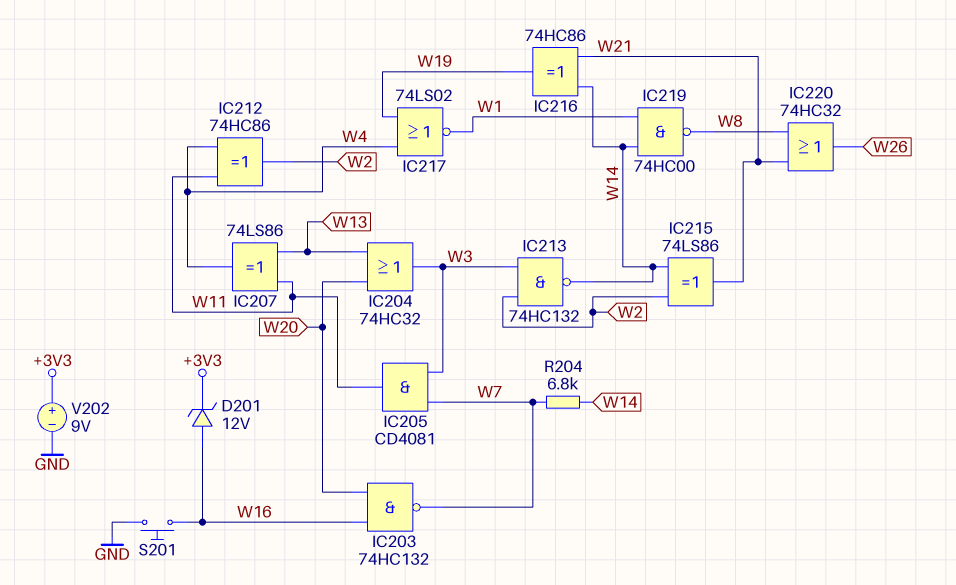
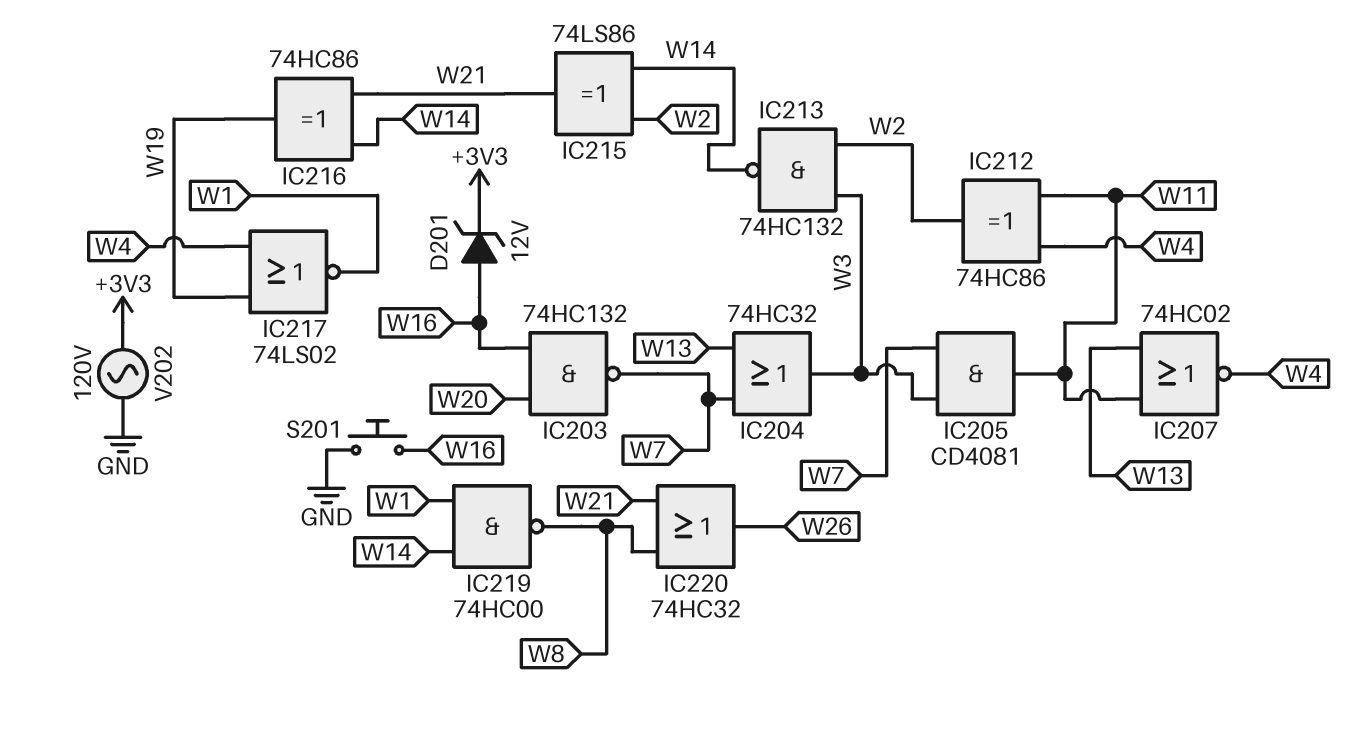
IC204: OR 74HC32 (in W13, in W20, out W3) -> OR 74HC32 (in W7, in W13, out W3)
IC207: XOR 74LS86 (in W11, in W13, out W4) -> NOR 74HC02 (in W11, in W13, out W4)
R204: 6.8k (W7, W14) -> none
V202: 9V (plus +3V3, minus GND) -> AC 120V (+3V3, GND)

